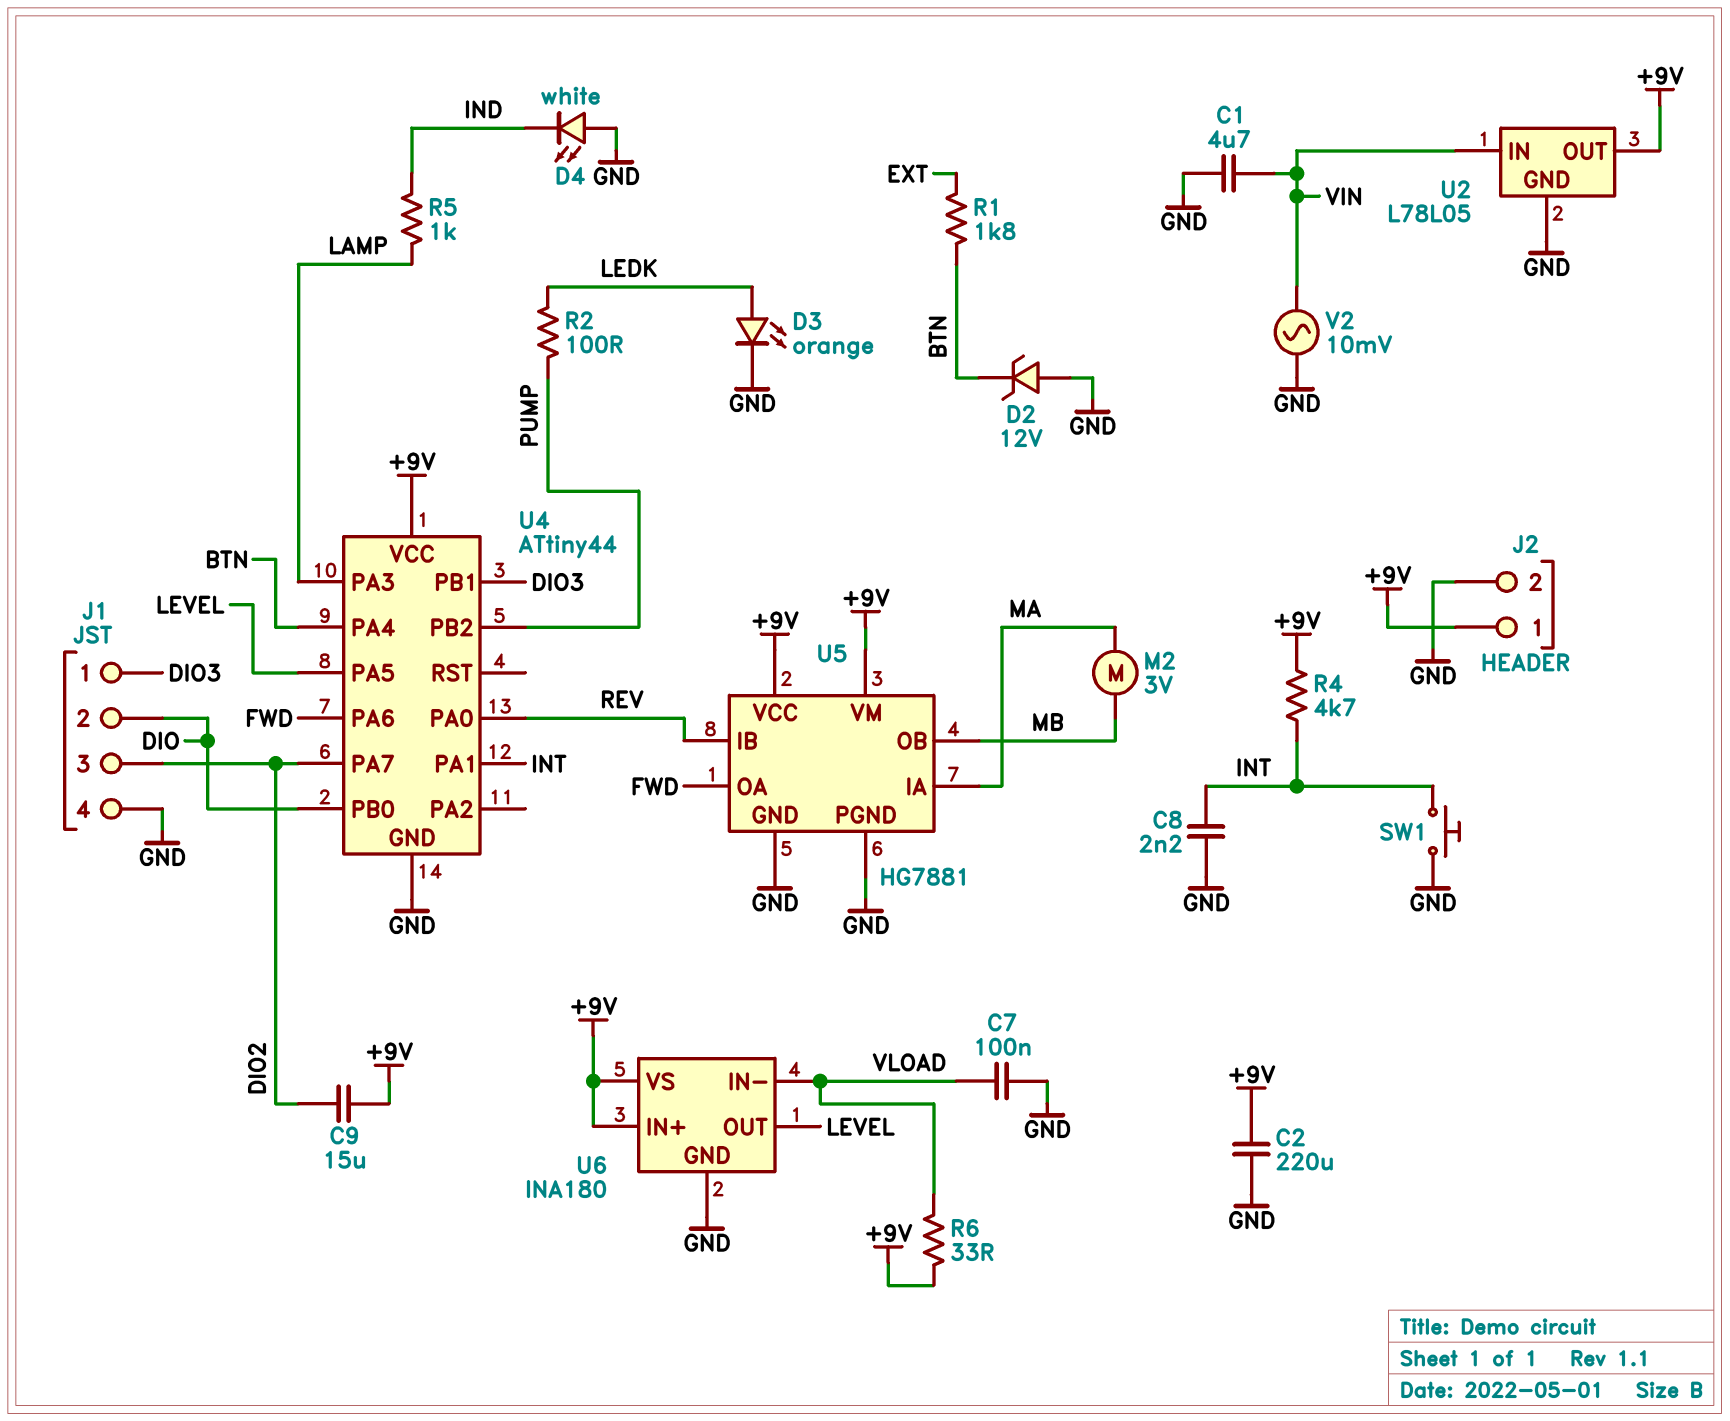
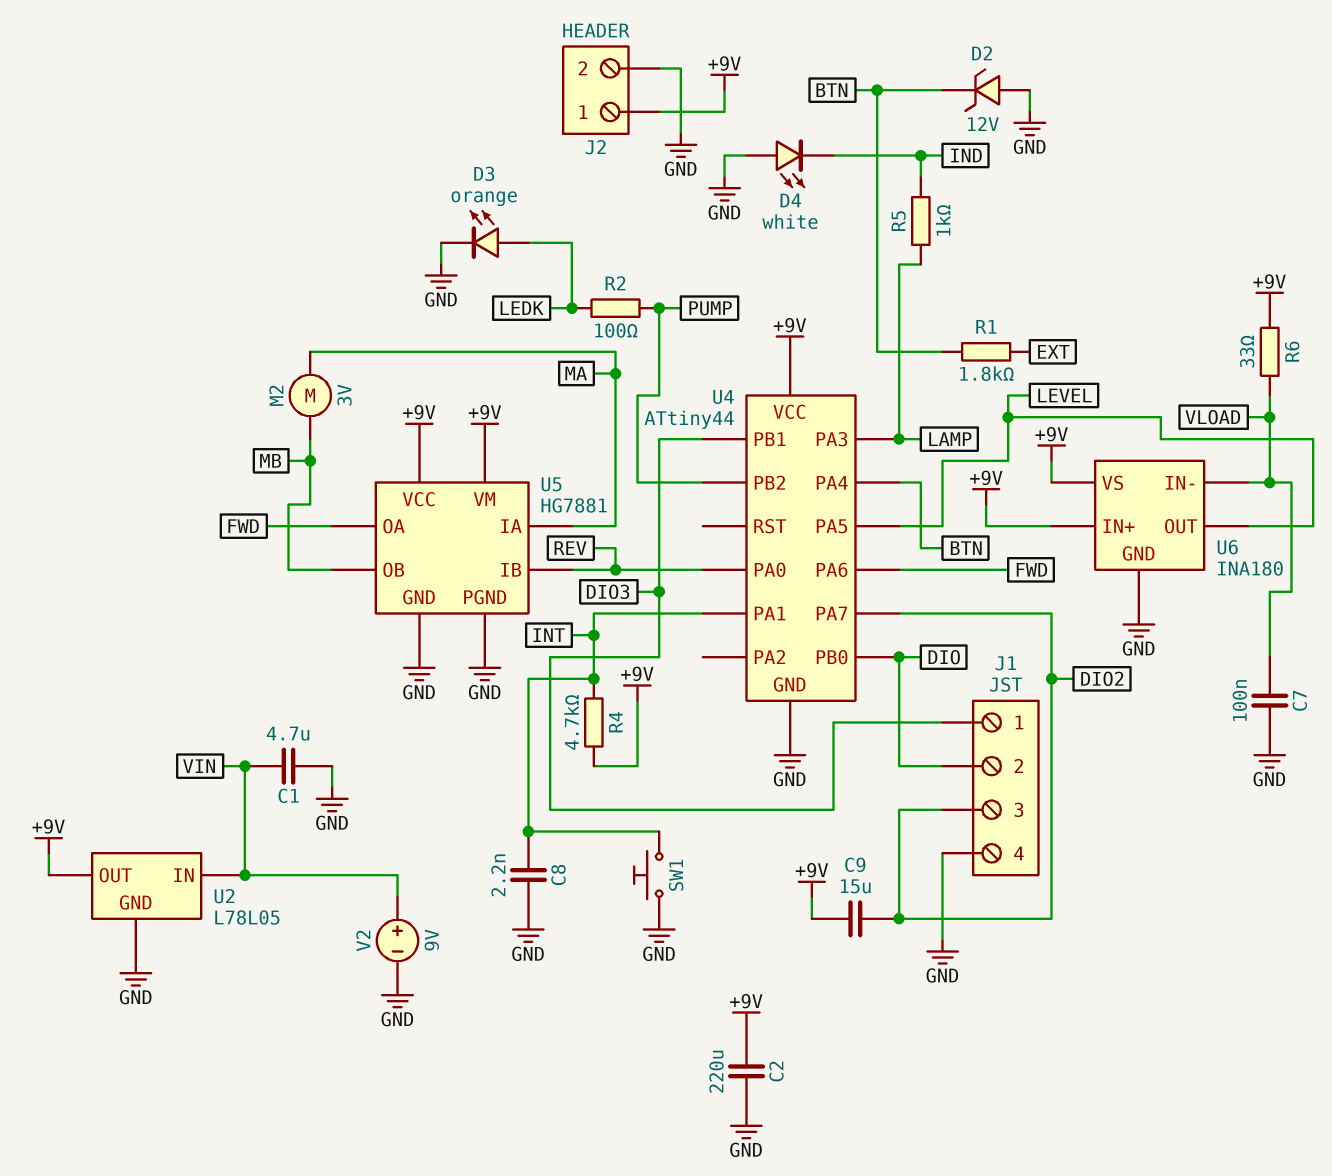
V2: AC 10mV (GND, VIN) -> 9V (plus VIN, minus GND)

